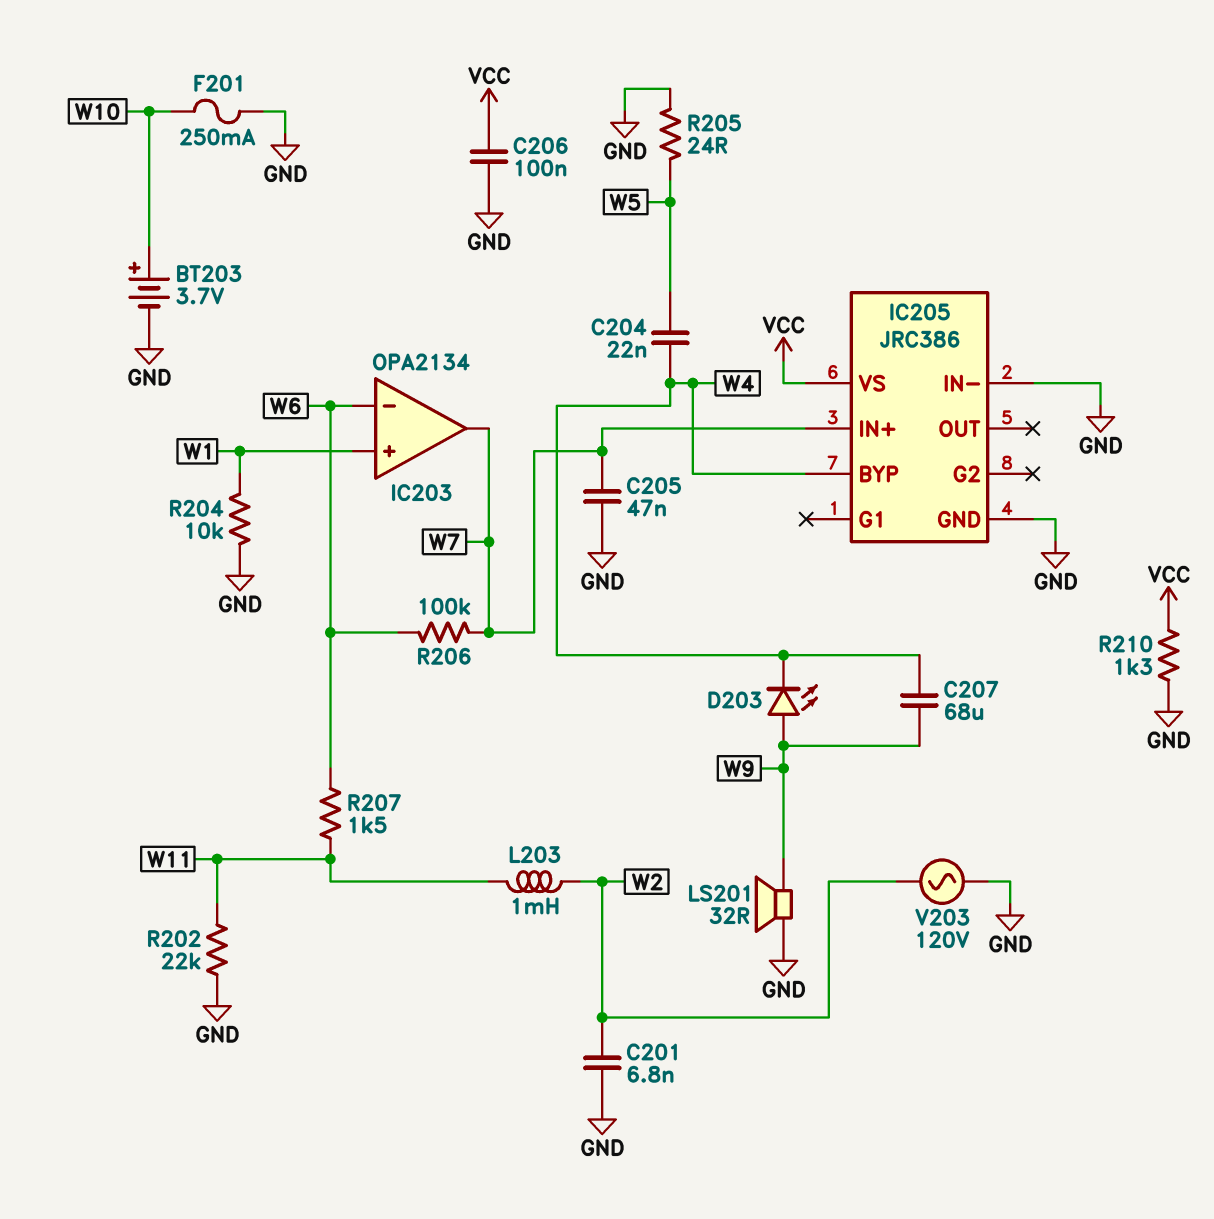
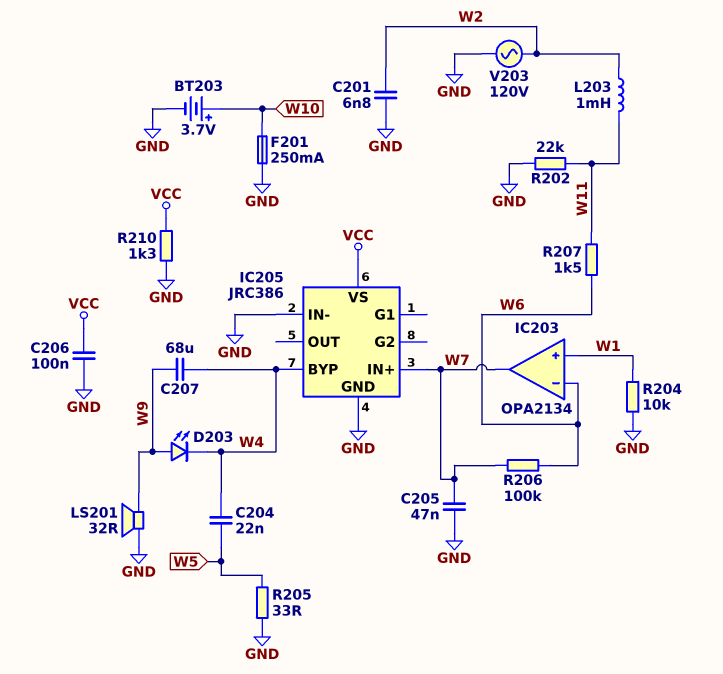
R205: 24 (GND, W5) -> 33 (GND, W5)

